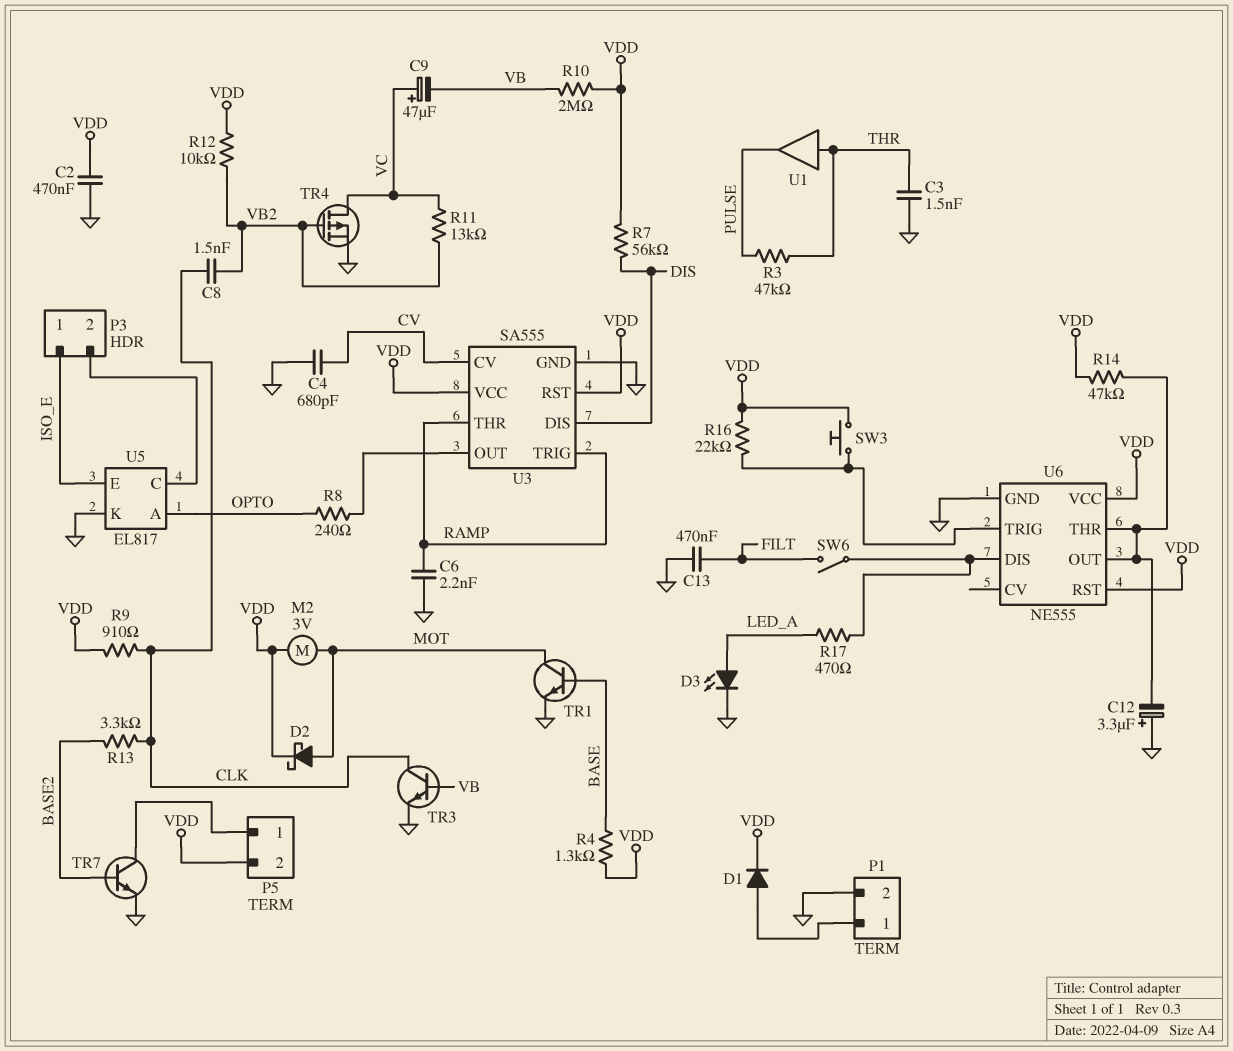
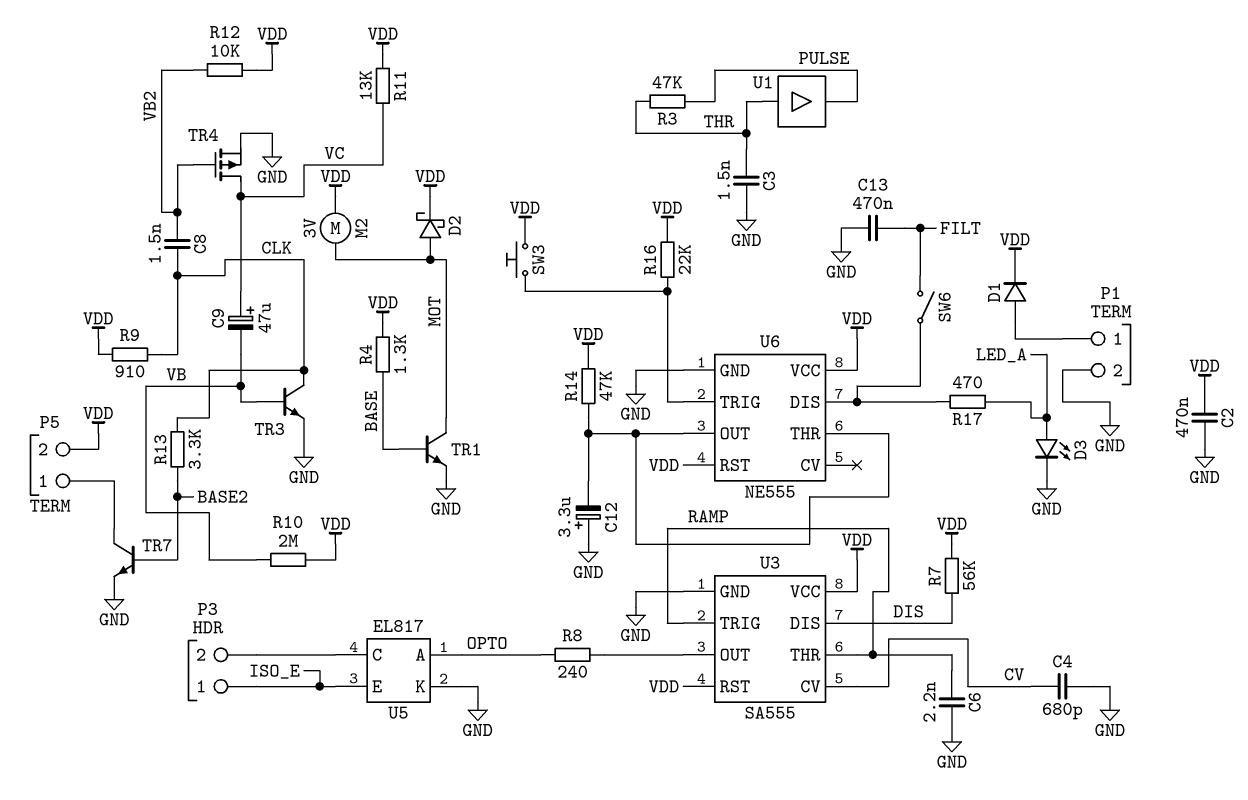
R11: 13k (VB2, VC) -> 13k (VC, VDD)

